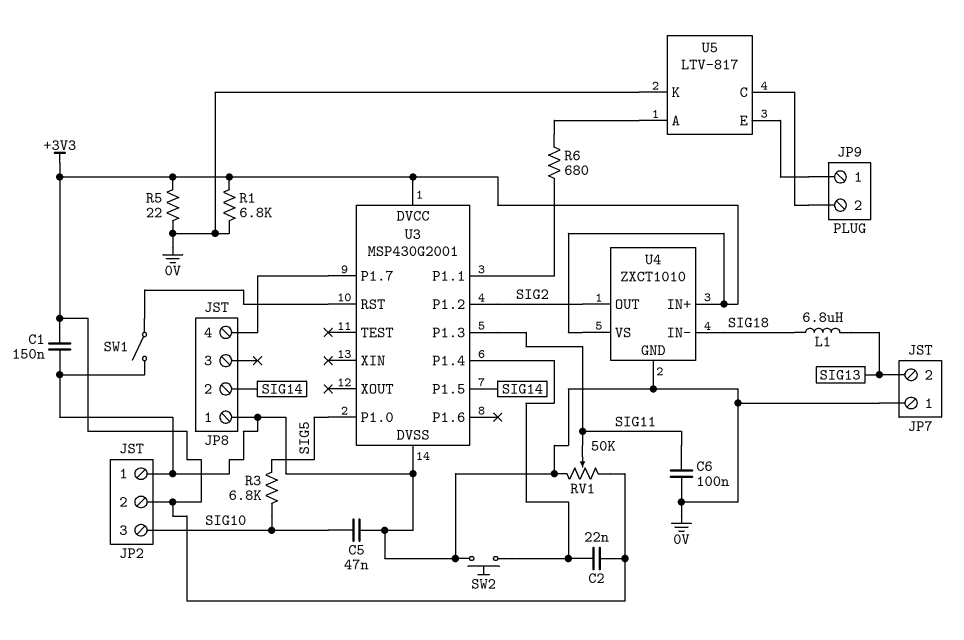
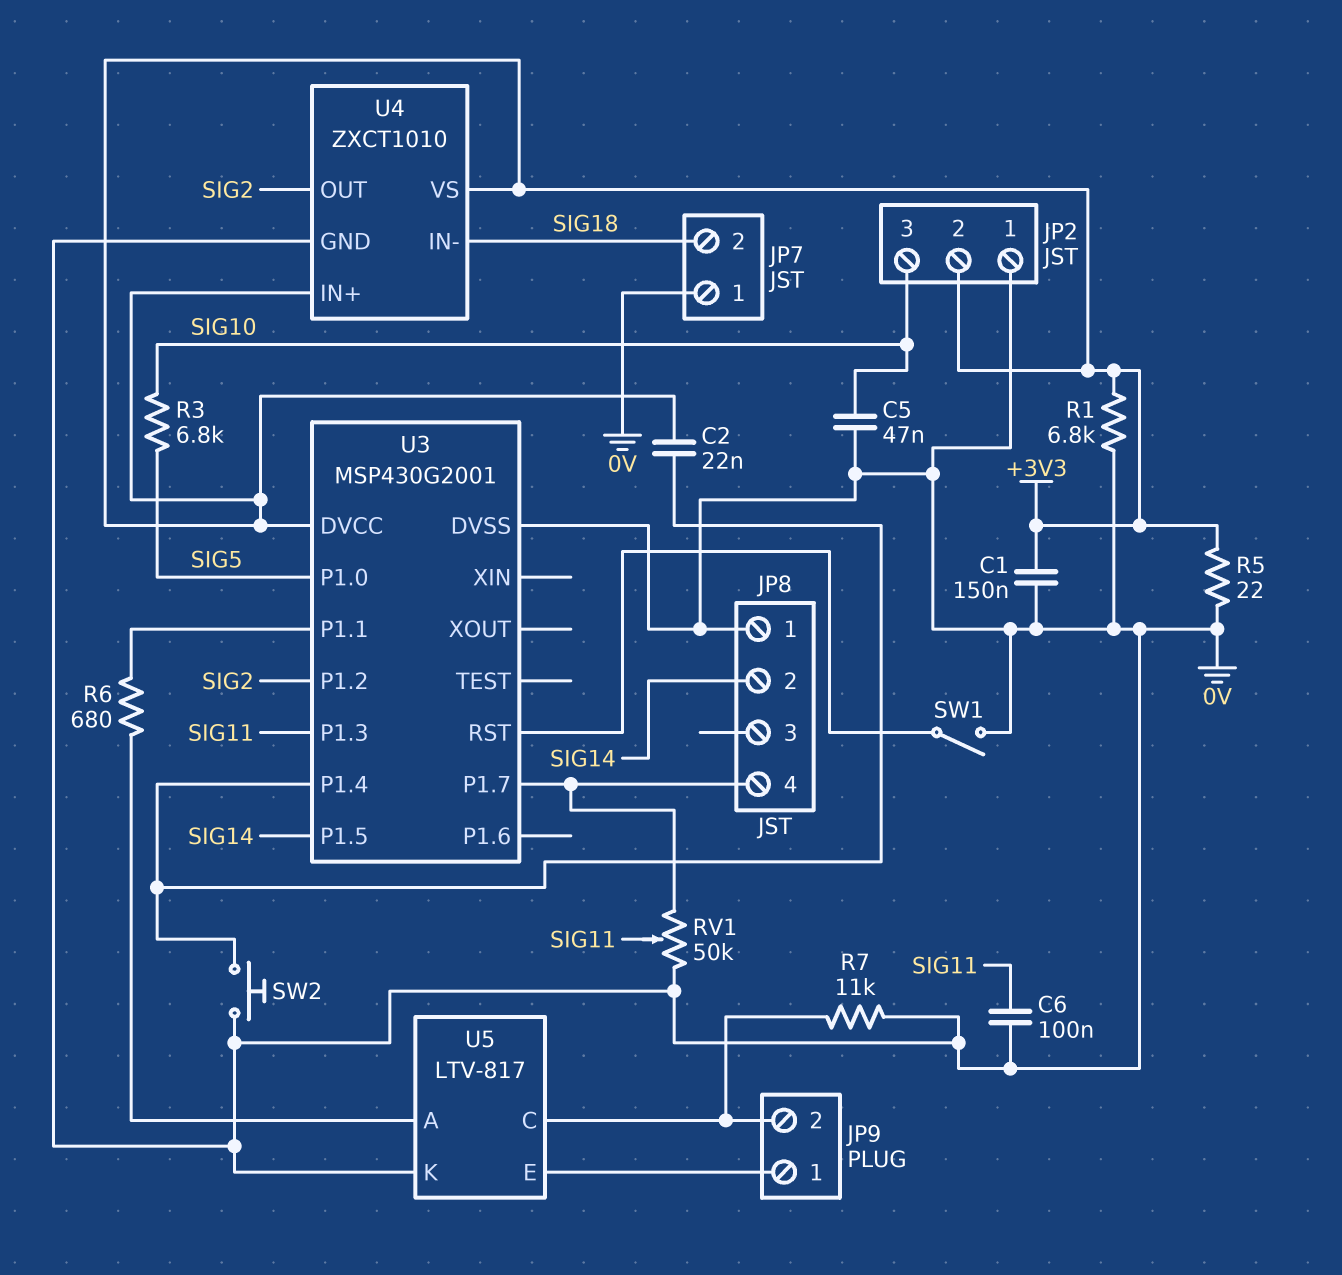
JP7 pin 2: SIG13 -> SIG18
L1: 6.8uH (SIG13, SIG18) -> none
R7: none -> 11k (0V, JP9/2)
RV1: 50k (+3V3, 0V, wiper SIG11) -> 50k (0V, JP8/4, wiper SIG11)

